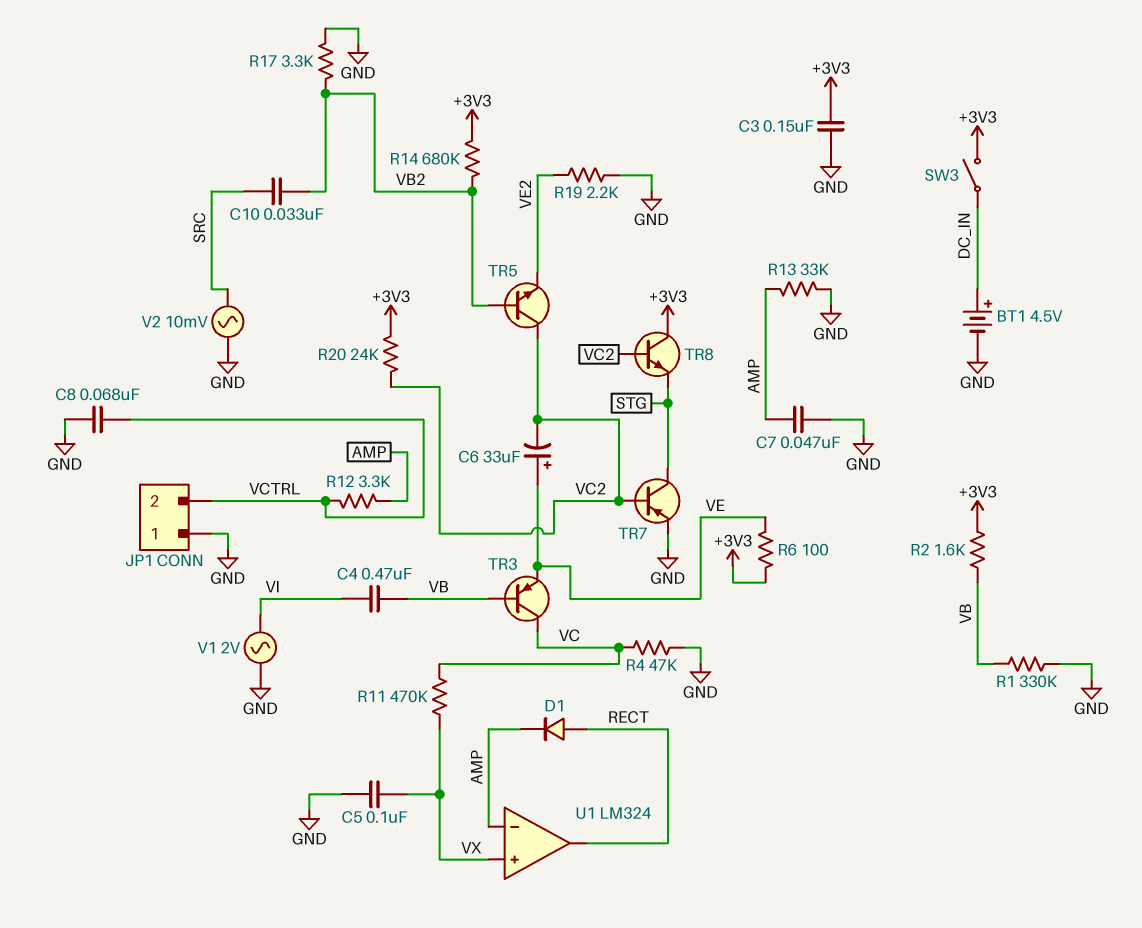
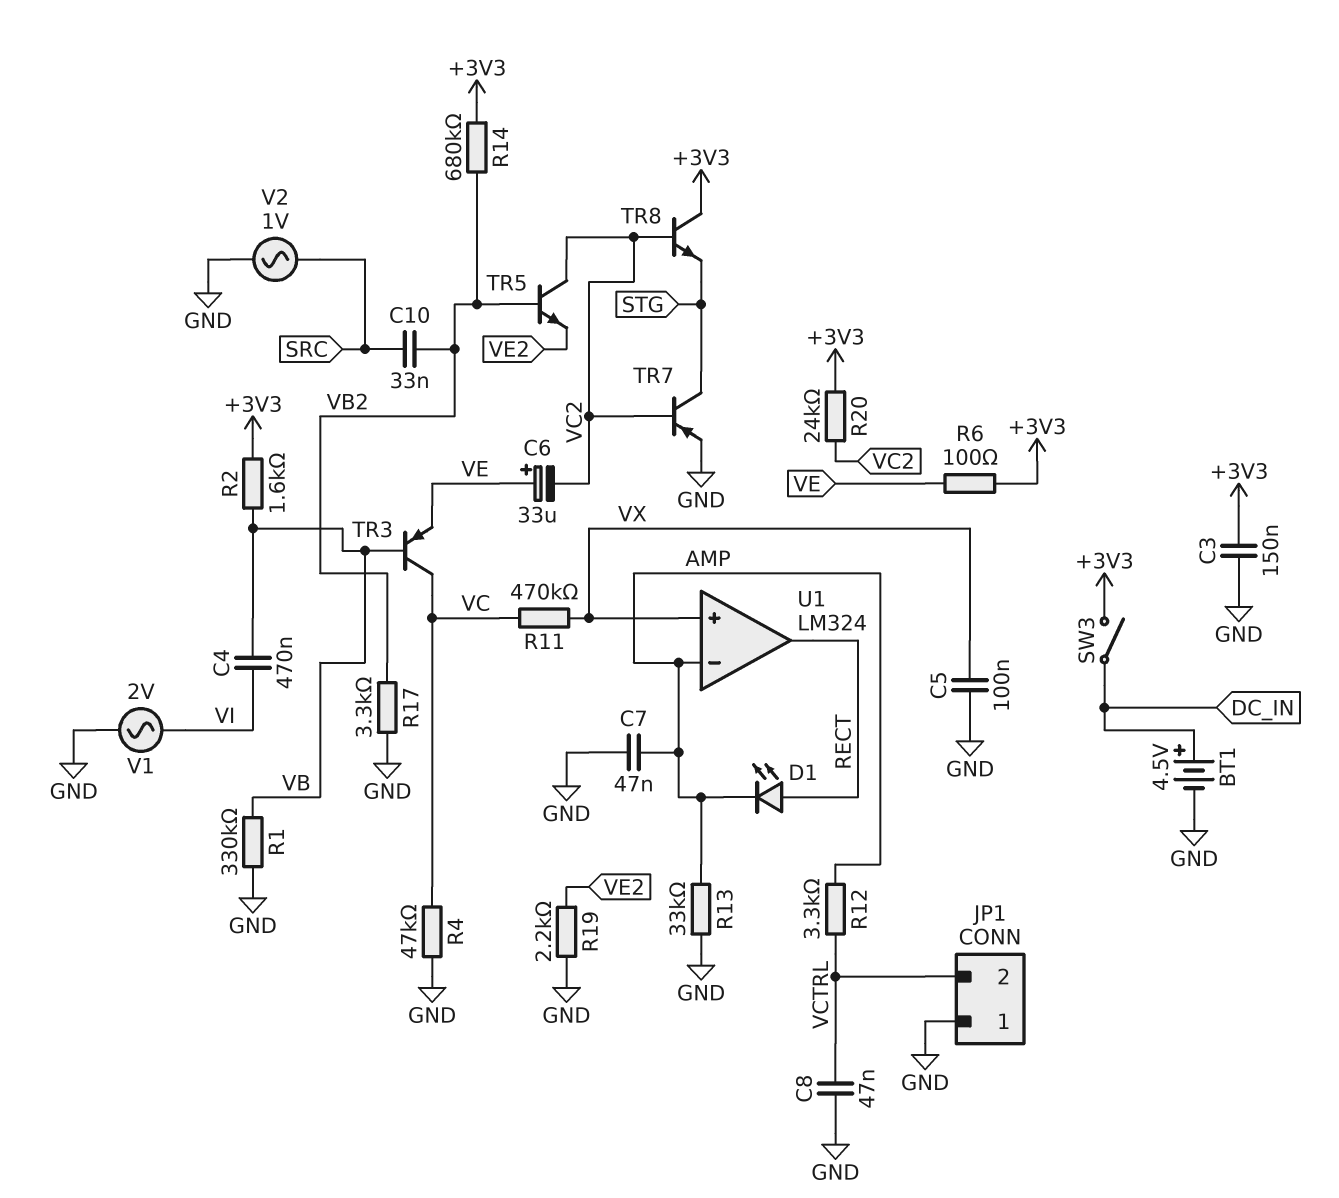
C8: 68nF (GND, VCTRL) -> 47nF (GND, VCTRL)
D1: diode (A RECT, K AMP) -> LED (A RECT, K AMP)
V2: AC 10mV (GND, SRC) -> AC 1V (GND, SRC)

